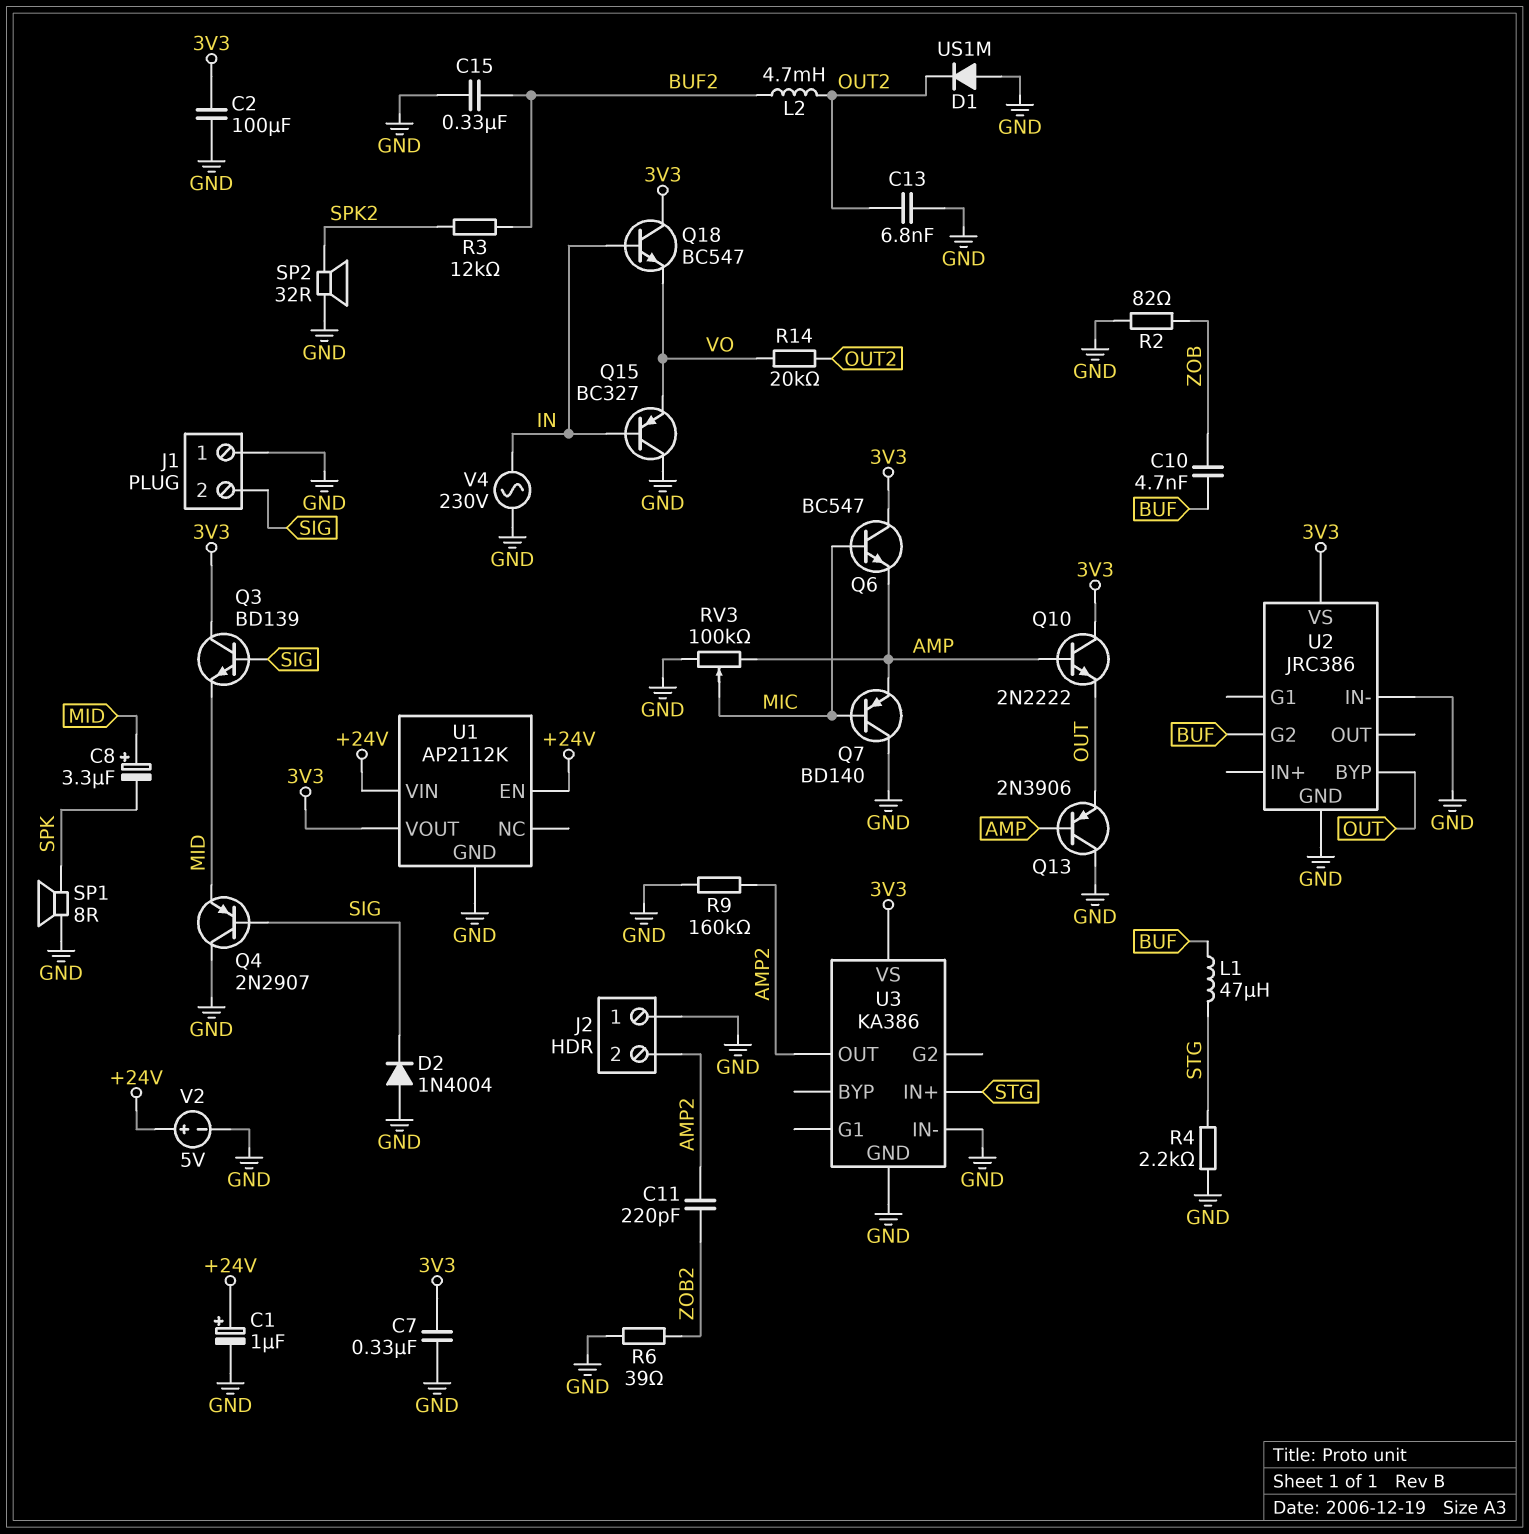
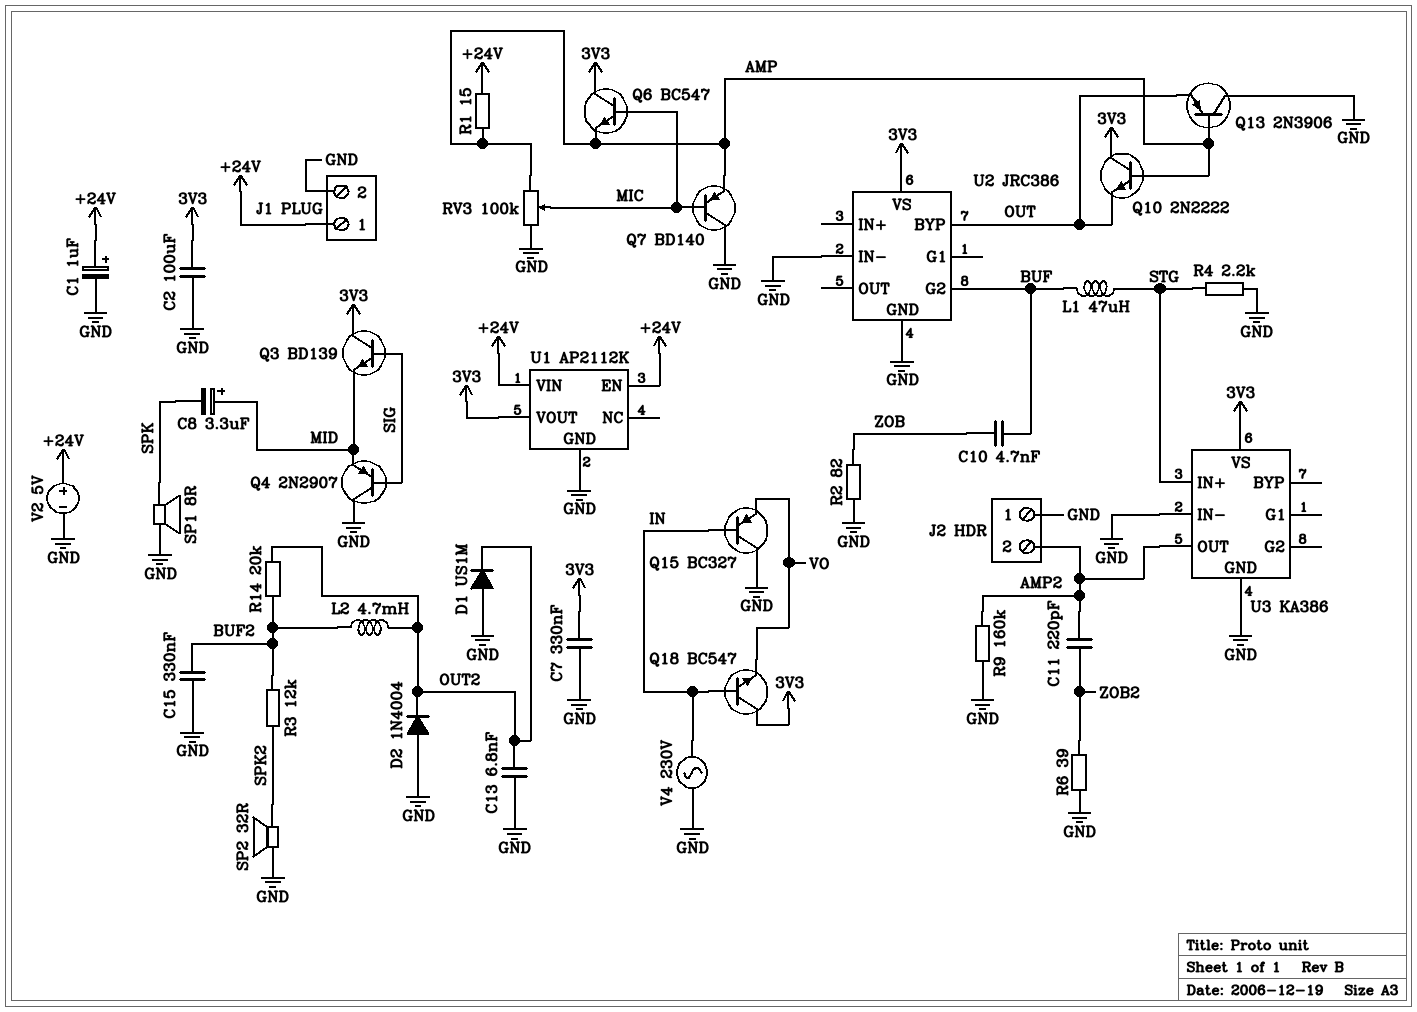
D2: diode 1N4004 (A GND, K SIG) -> diode 1N4004 (A GND, K OUT2)
J1 pin 1: GND -> +24V
J1 pin 2: SIG -> GND
R1: none -> 15 (+24V, AMP)
R14: 20k (OUT2, VO) -> 20k (BUF2, OUT2)

